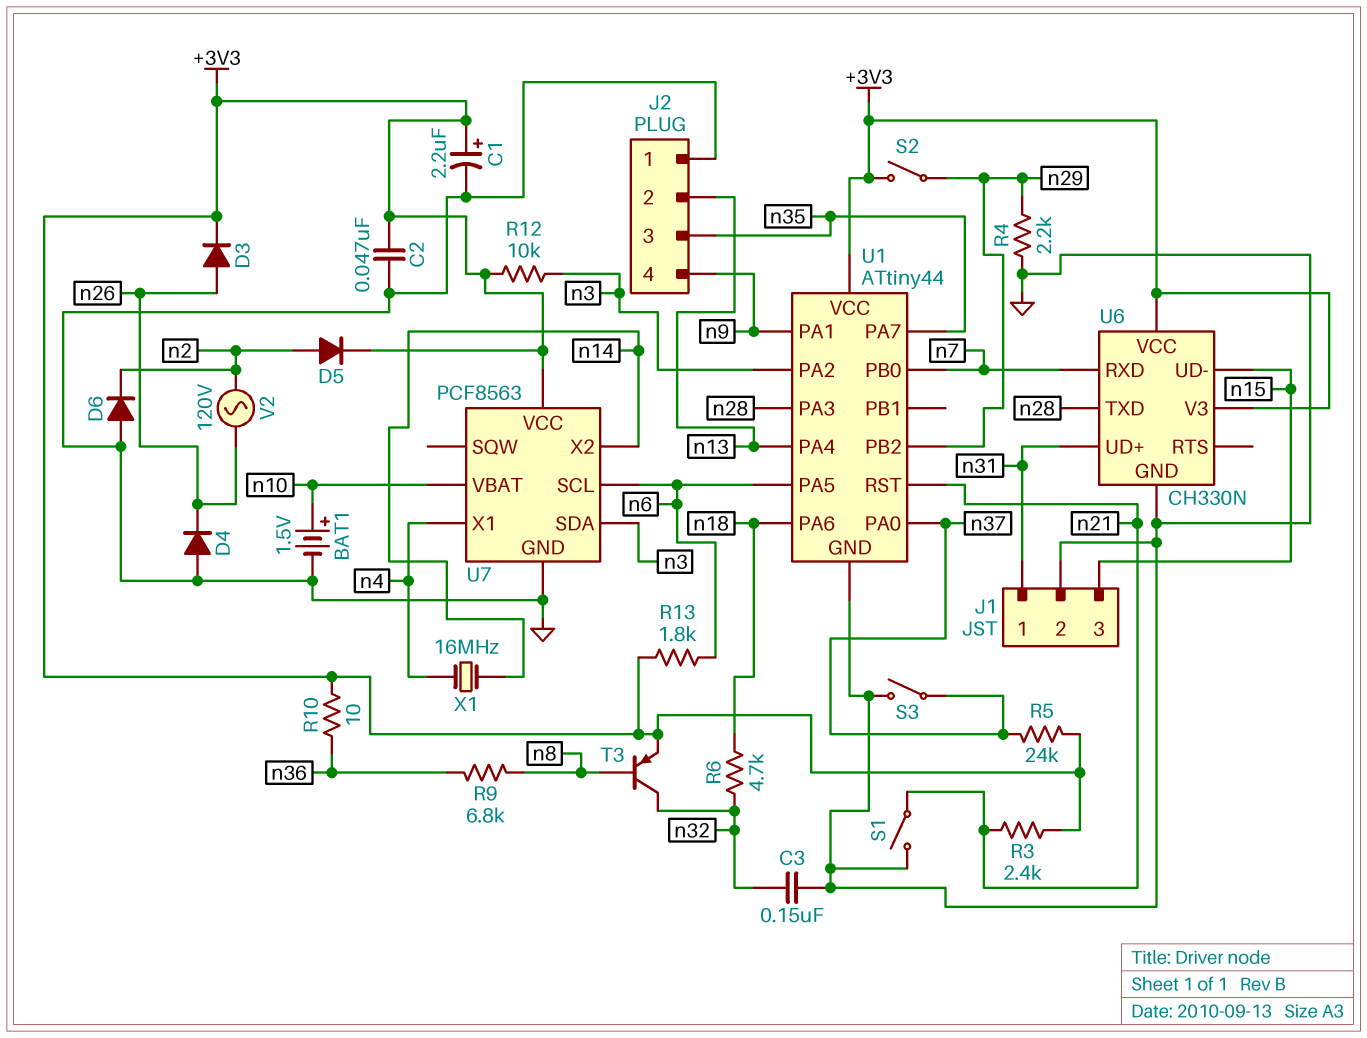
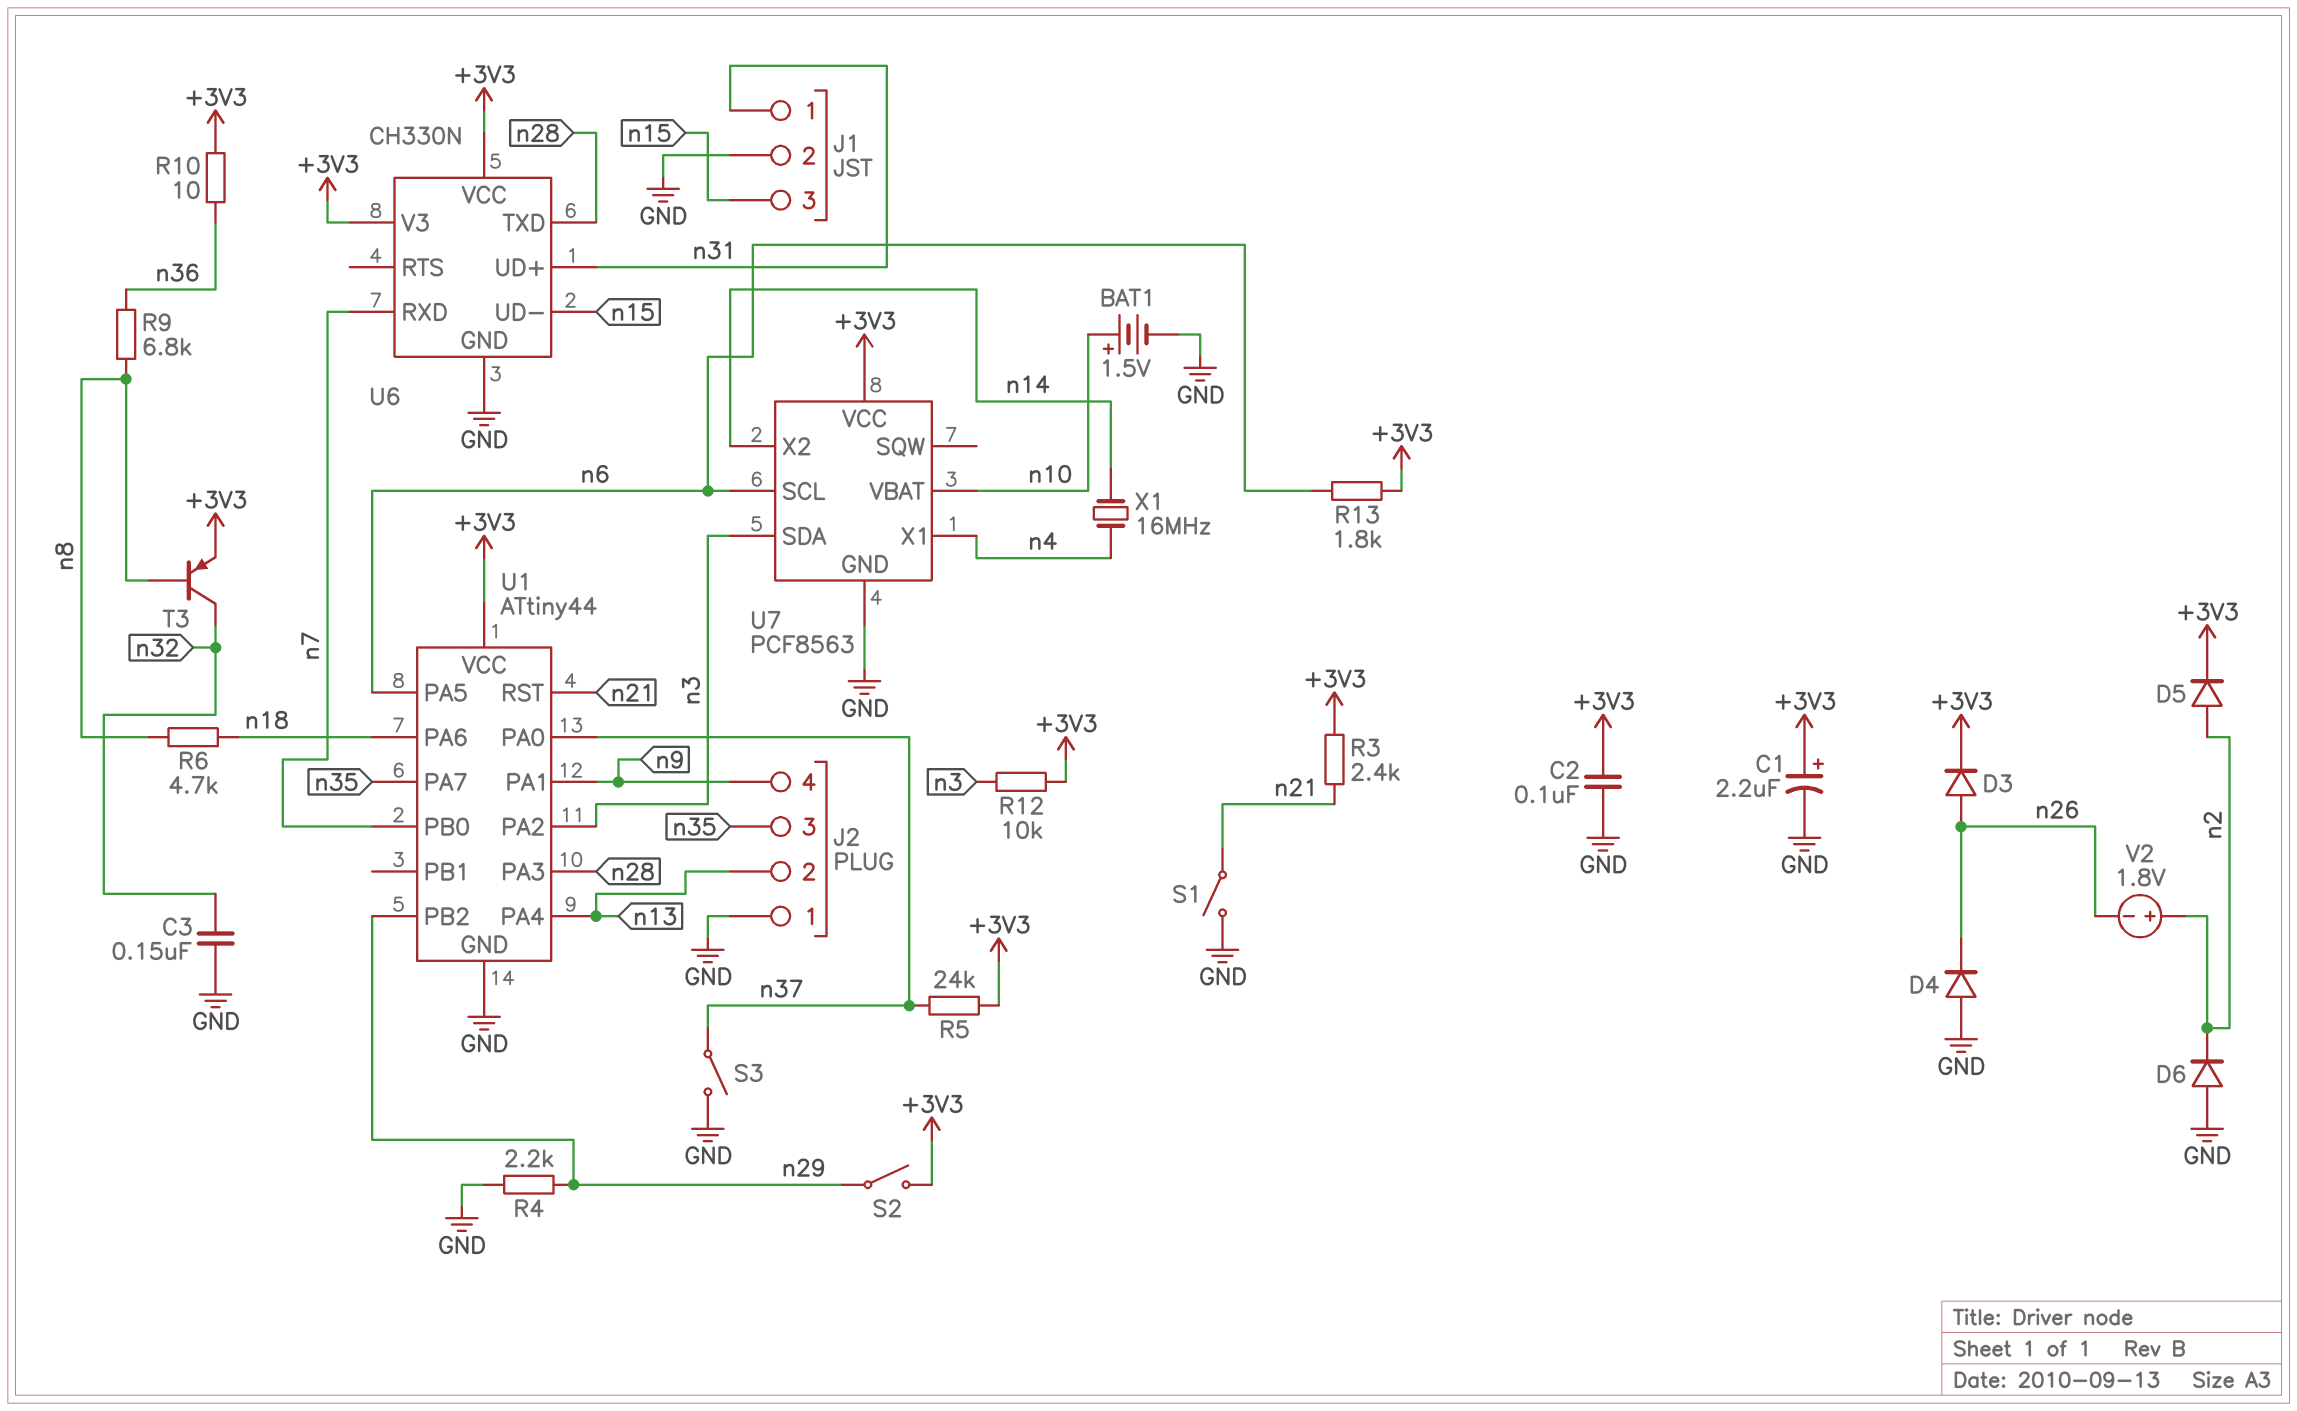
C2: 47nF (+3V3, GND) -> 100nF (+3V3, GND)
R6: 4.7k (n18, n32) -> 4.7k (n8, n18)
V2: AC 120V (n2, n26) -> 1.8V (plus n2, minus n26)

